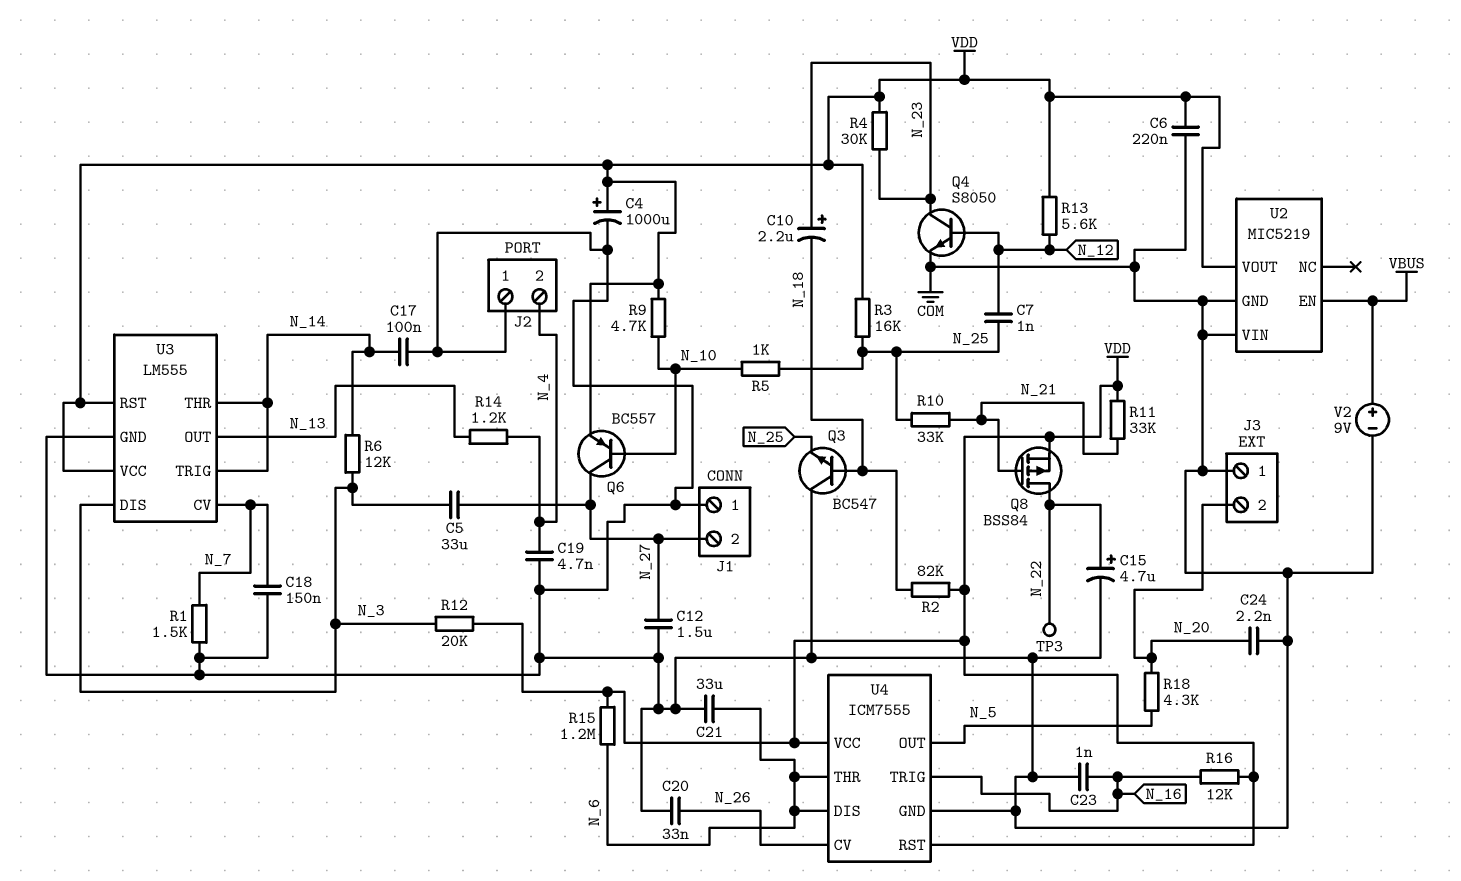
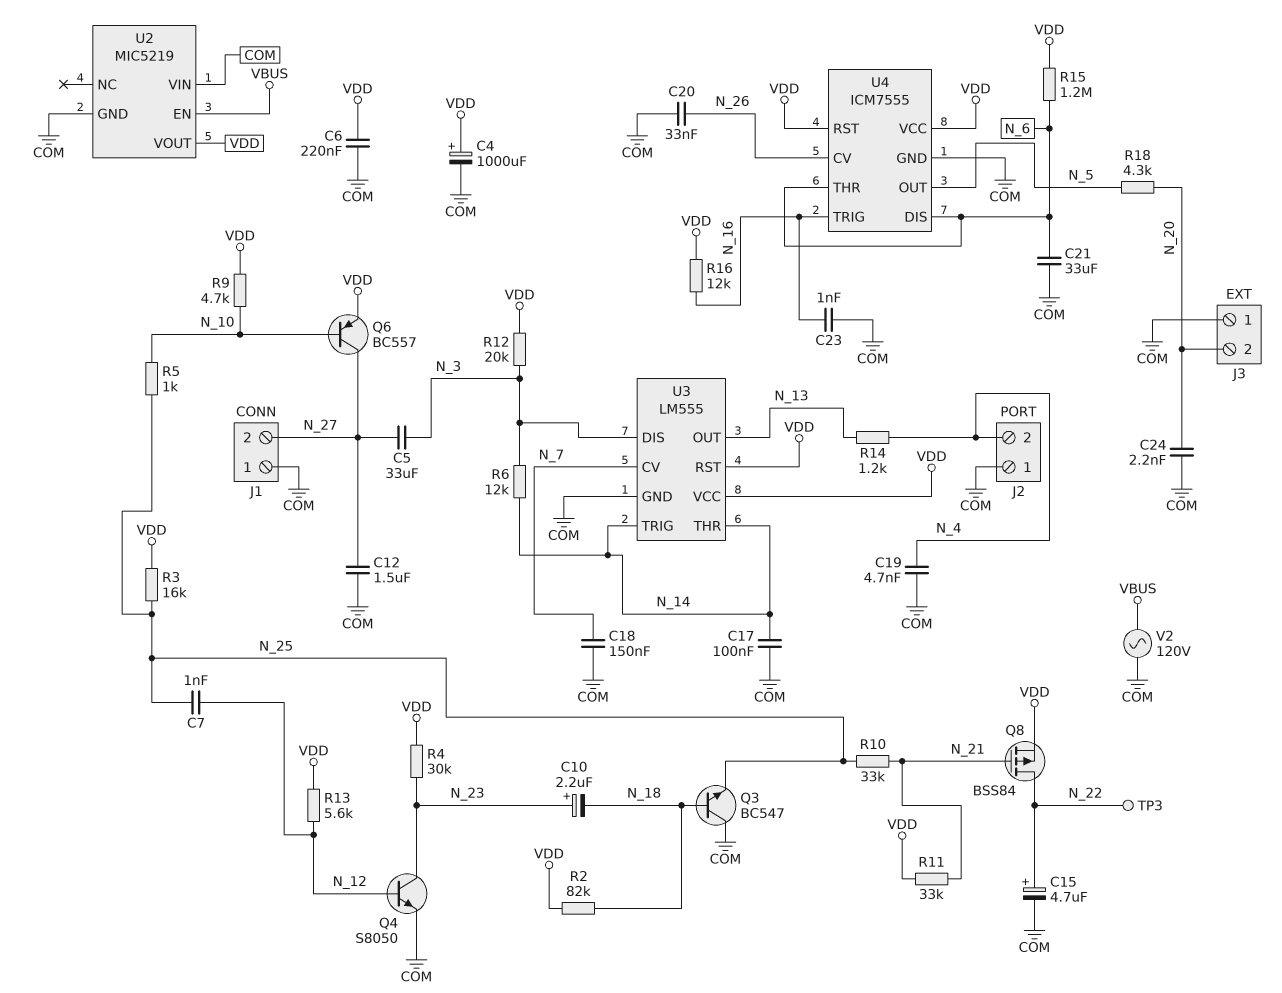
R1: 1.5k (COM, N_7) -> none
V2: 9V (plus VBUS, minus COM) -> AC 120V (COM, VBUS)

